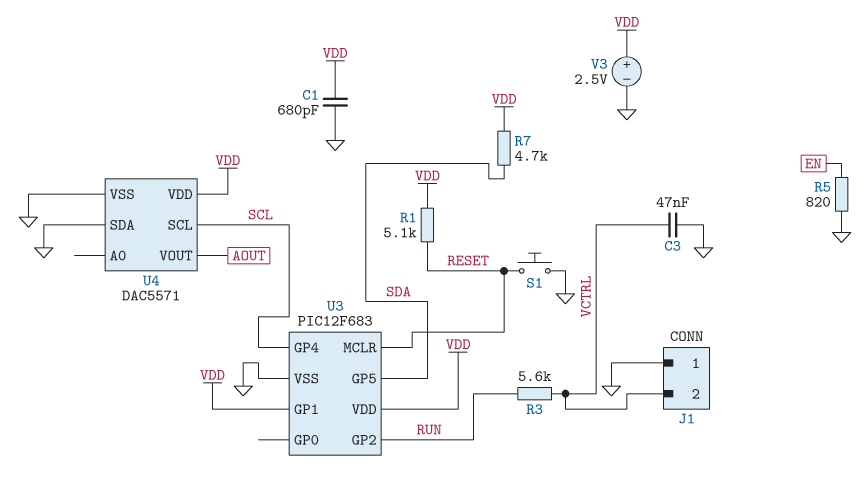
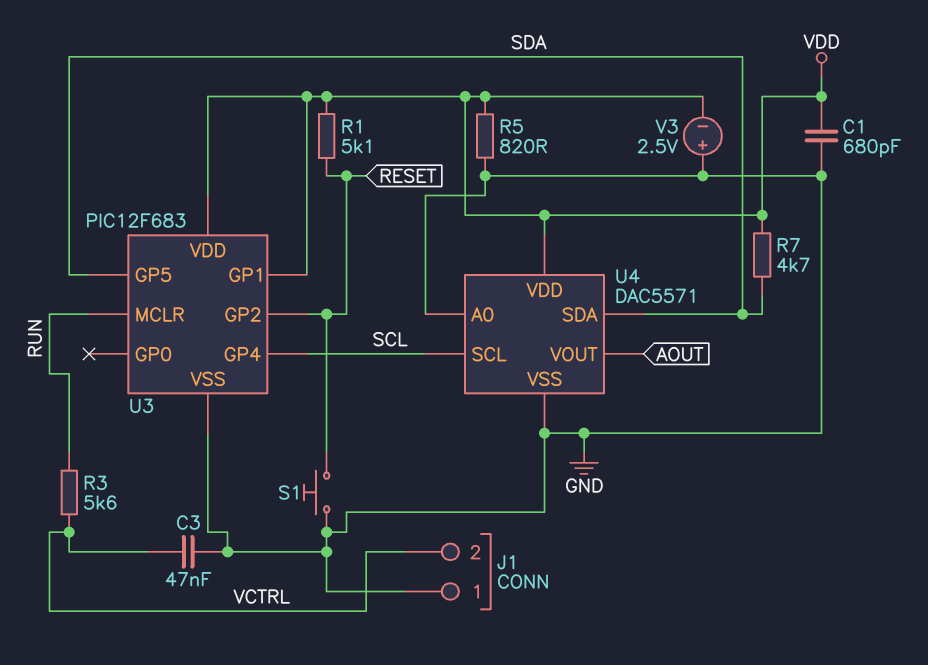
R5: 820 (EN, GND) -> 820 (GND, VDD)
U3 pin GP2: RUN -> RESET
U3 pin MCLR: RESET -> RUN
U4 pin A0: none -> GND
U4 pin SDA: GND -> SDA
V3: 2.5V (plus VDD, minus GND) -> 2.5V (plus GND, minus VDD)

